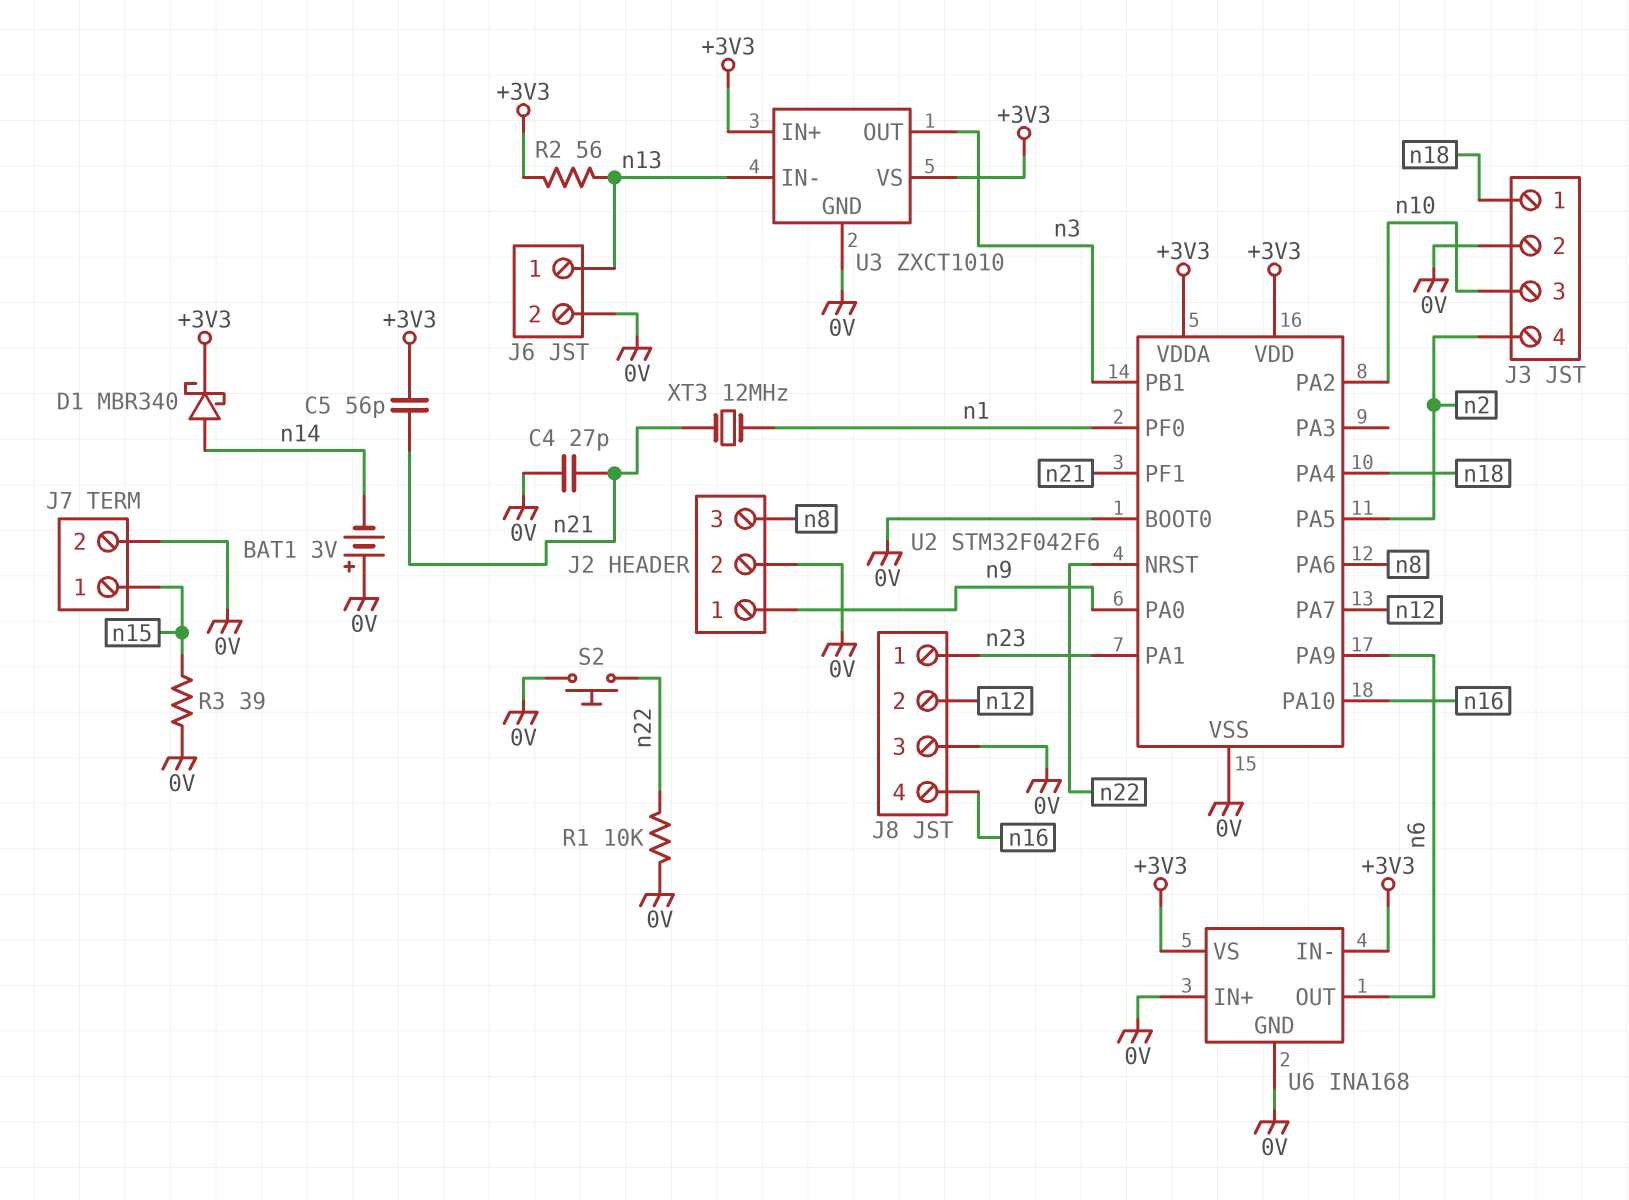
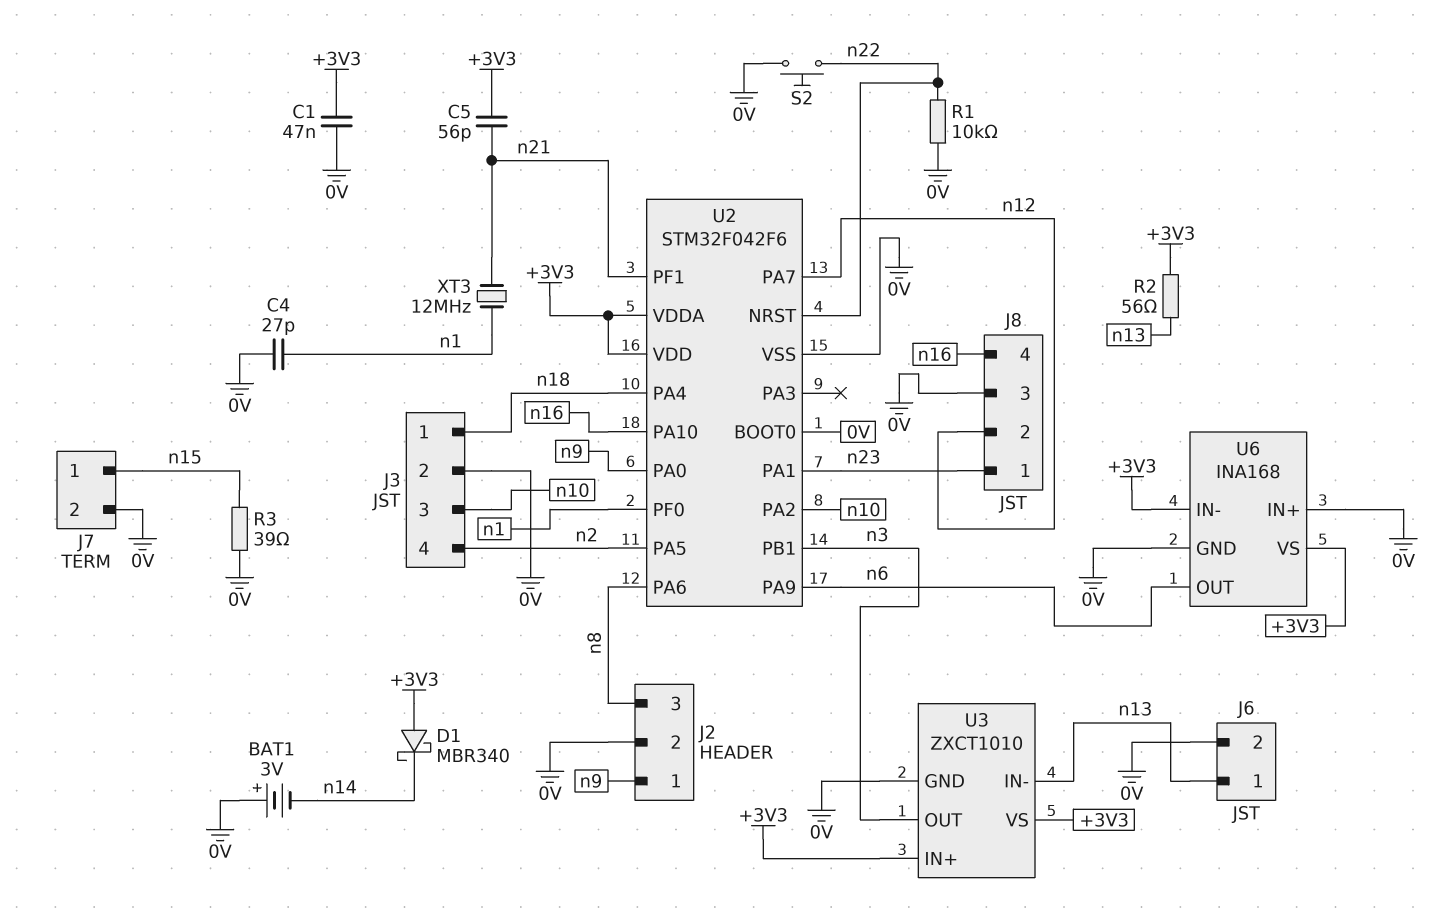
C1: none -> 47nF (+3V3, 0V)
C4: 27pF (0V, n21) -> 27pF (0V, n1)
D1: schottky MBR340 (A n14, K +3V3) -> schottky MBR340 (A +3V3, K n14)

